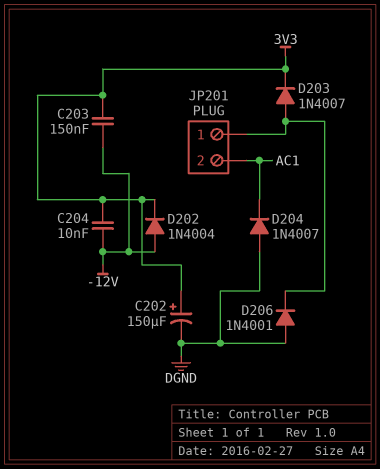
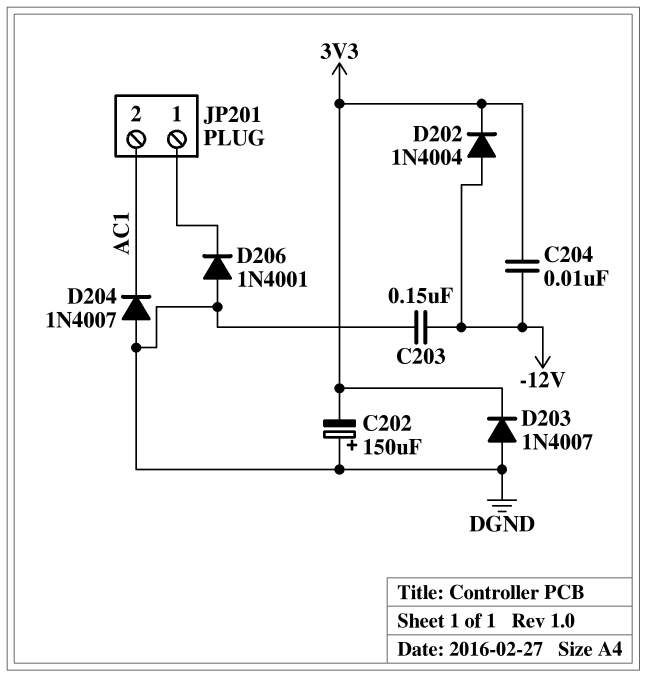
C202: 150uF (plus 3V3, minus DGND) -> 150uF (plus DGND, minus 3V3)
C203: 150nF (-12V, 3V3) -> 150nF (-12V, DGND)
D203: diode 1N4007 (A JP201/1, K 3V3) -> diode 1N4007 (A DGND, K 3V3)

